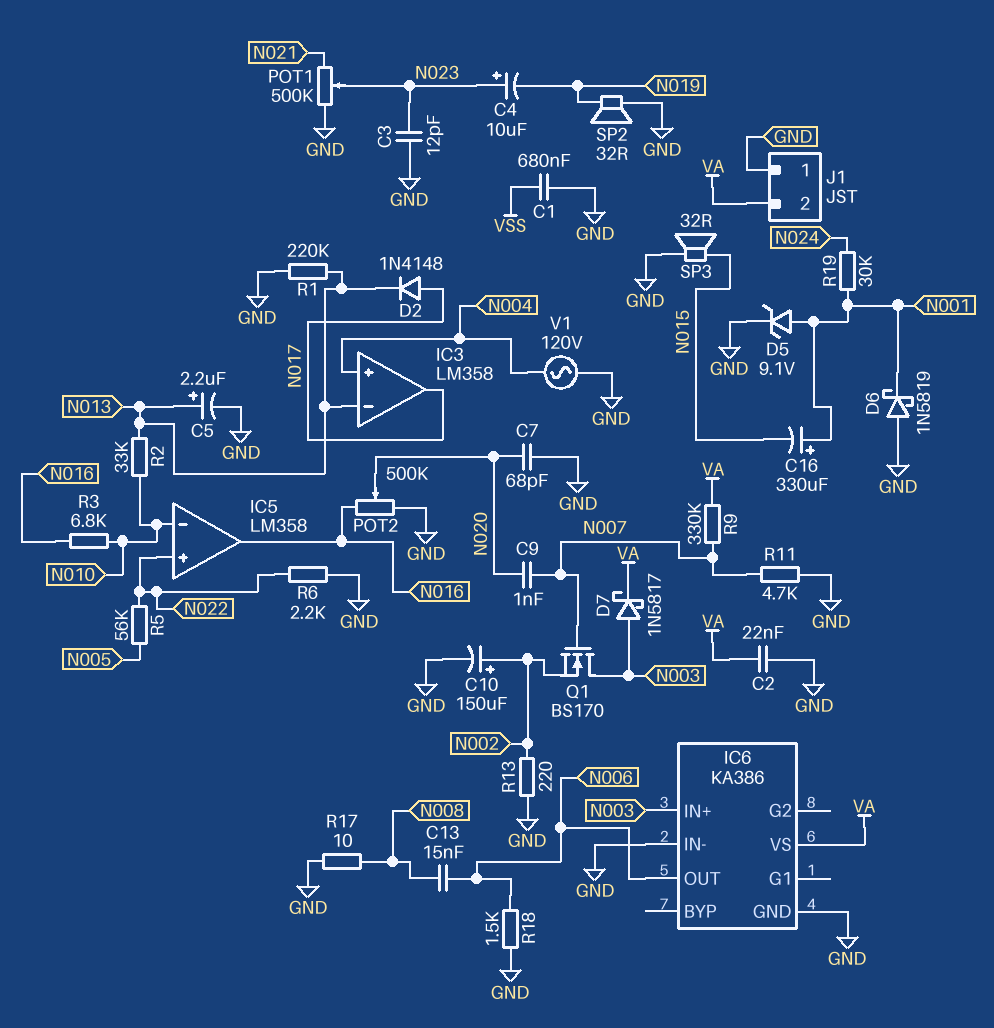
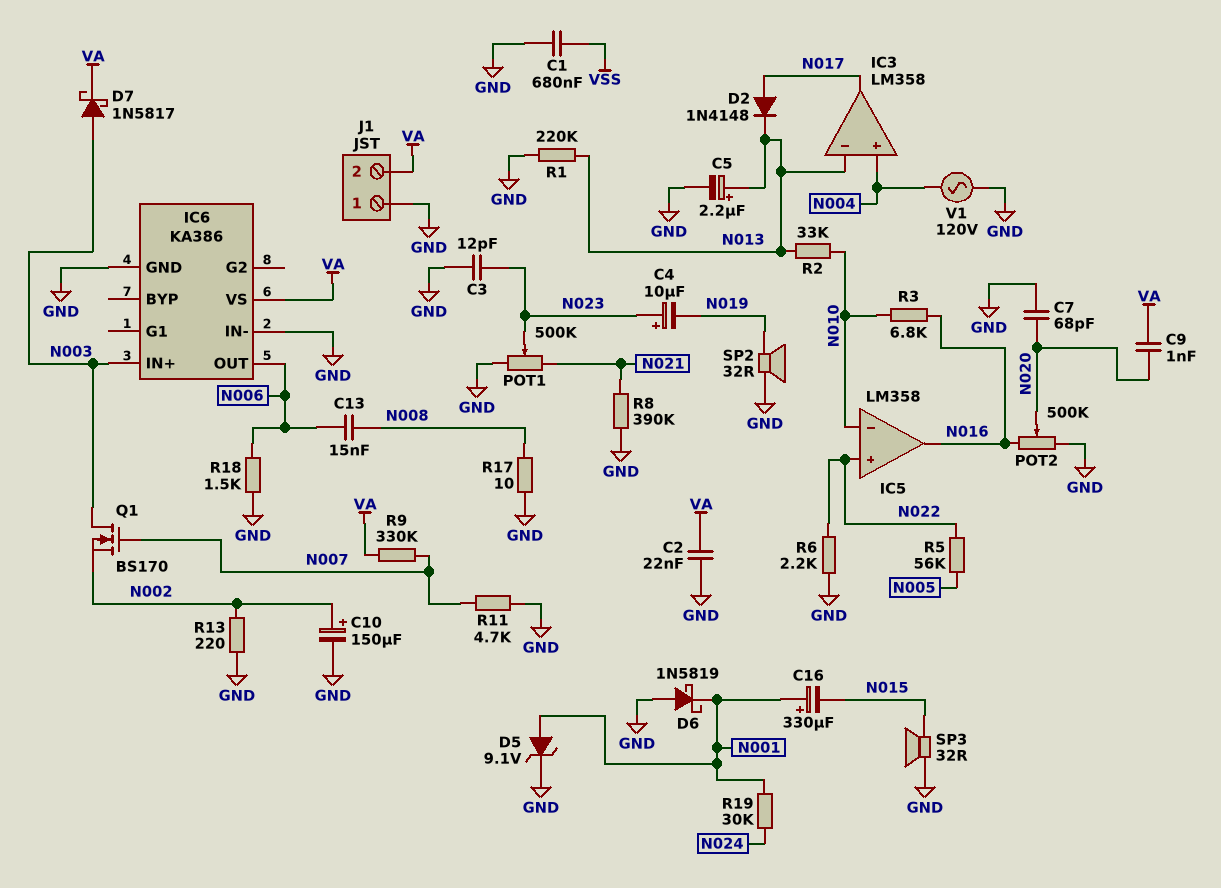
C9: 1nF (N007, N020) -> 1nF (N020, VA)
R8: none -> 390k (GND, N021)

